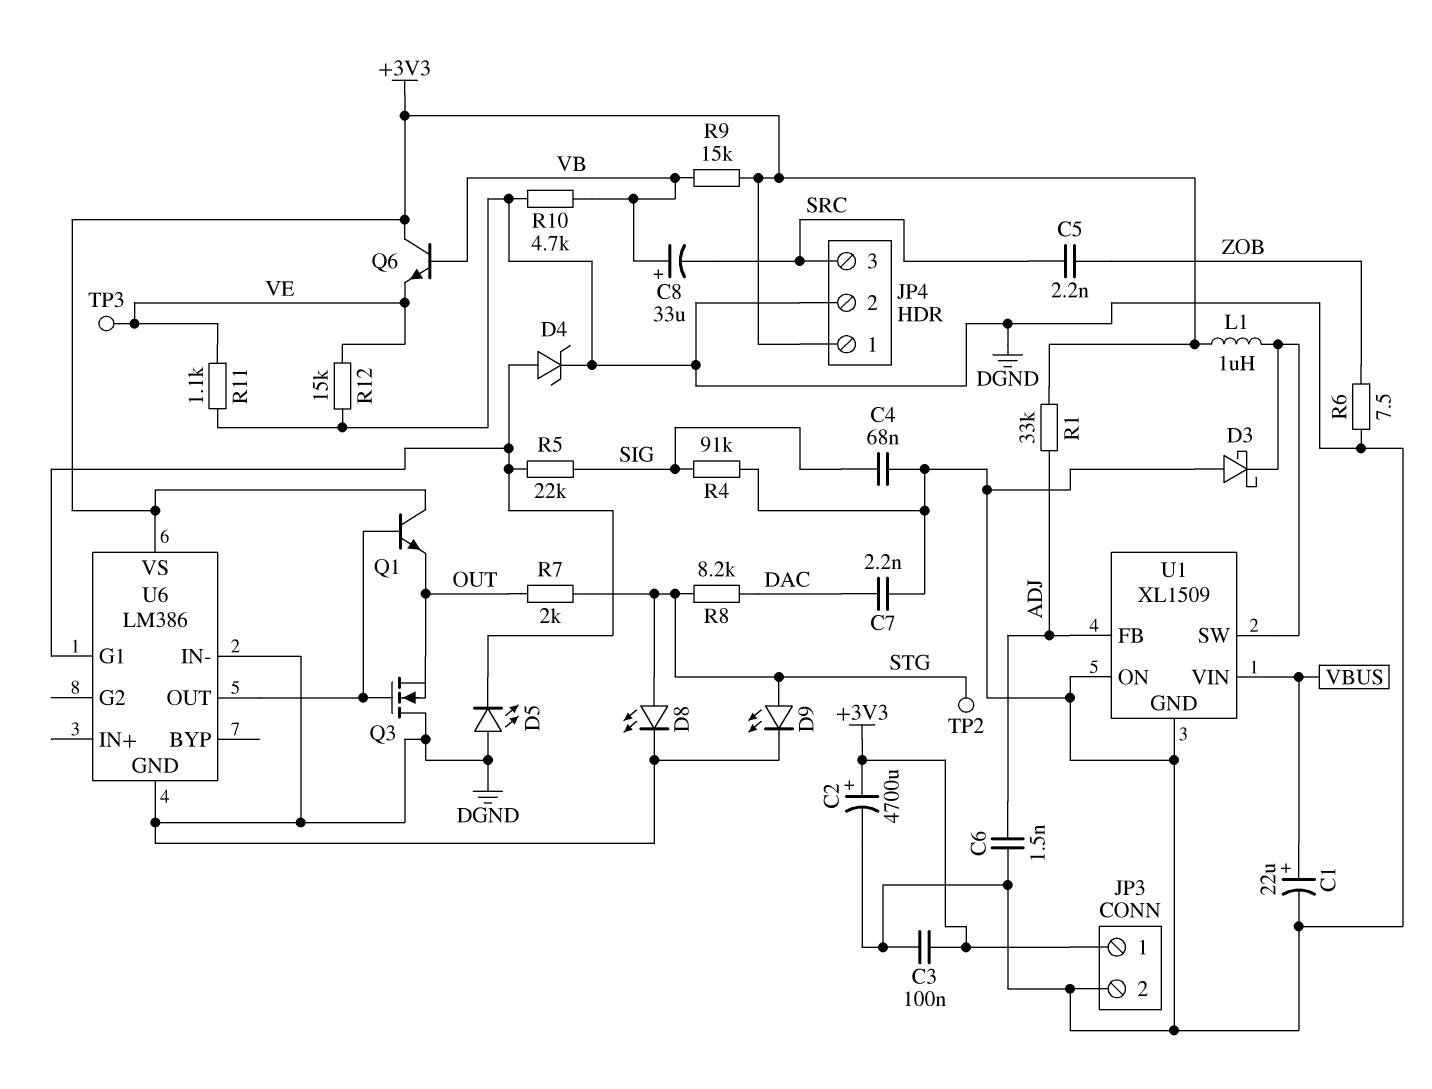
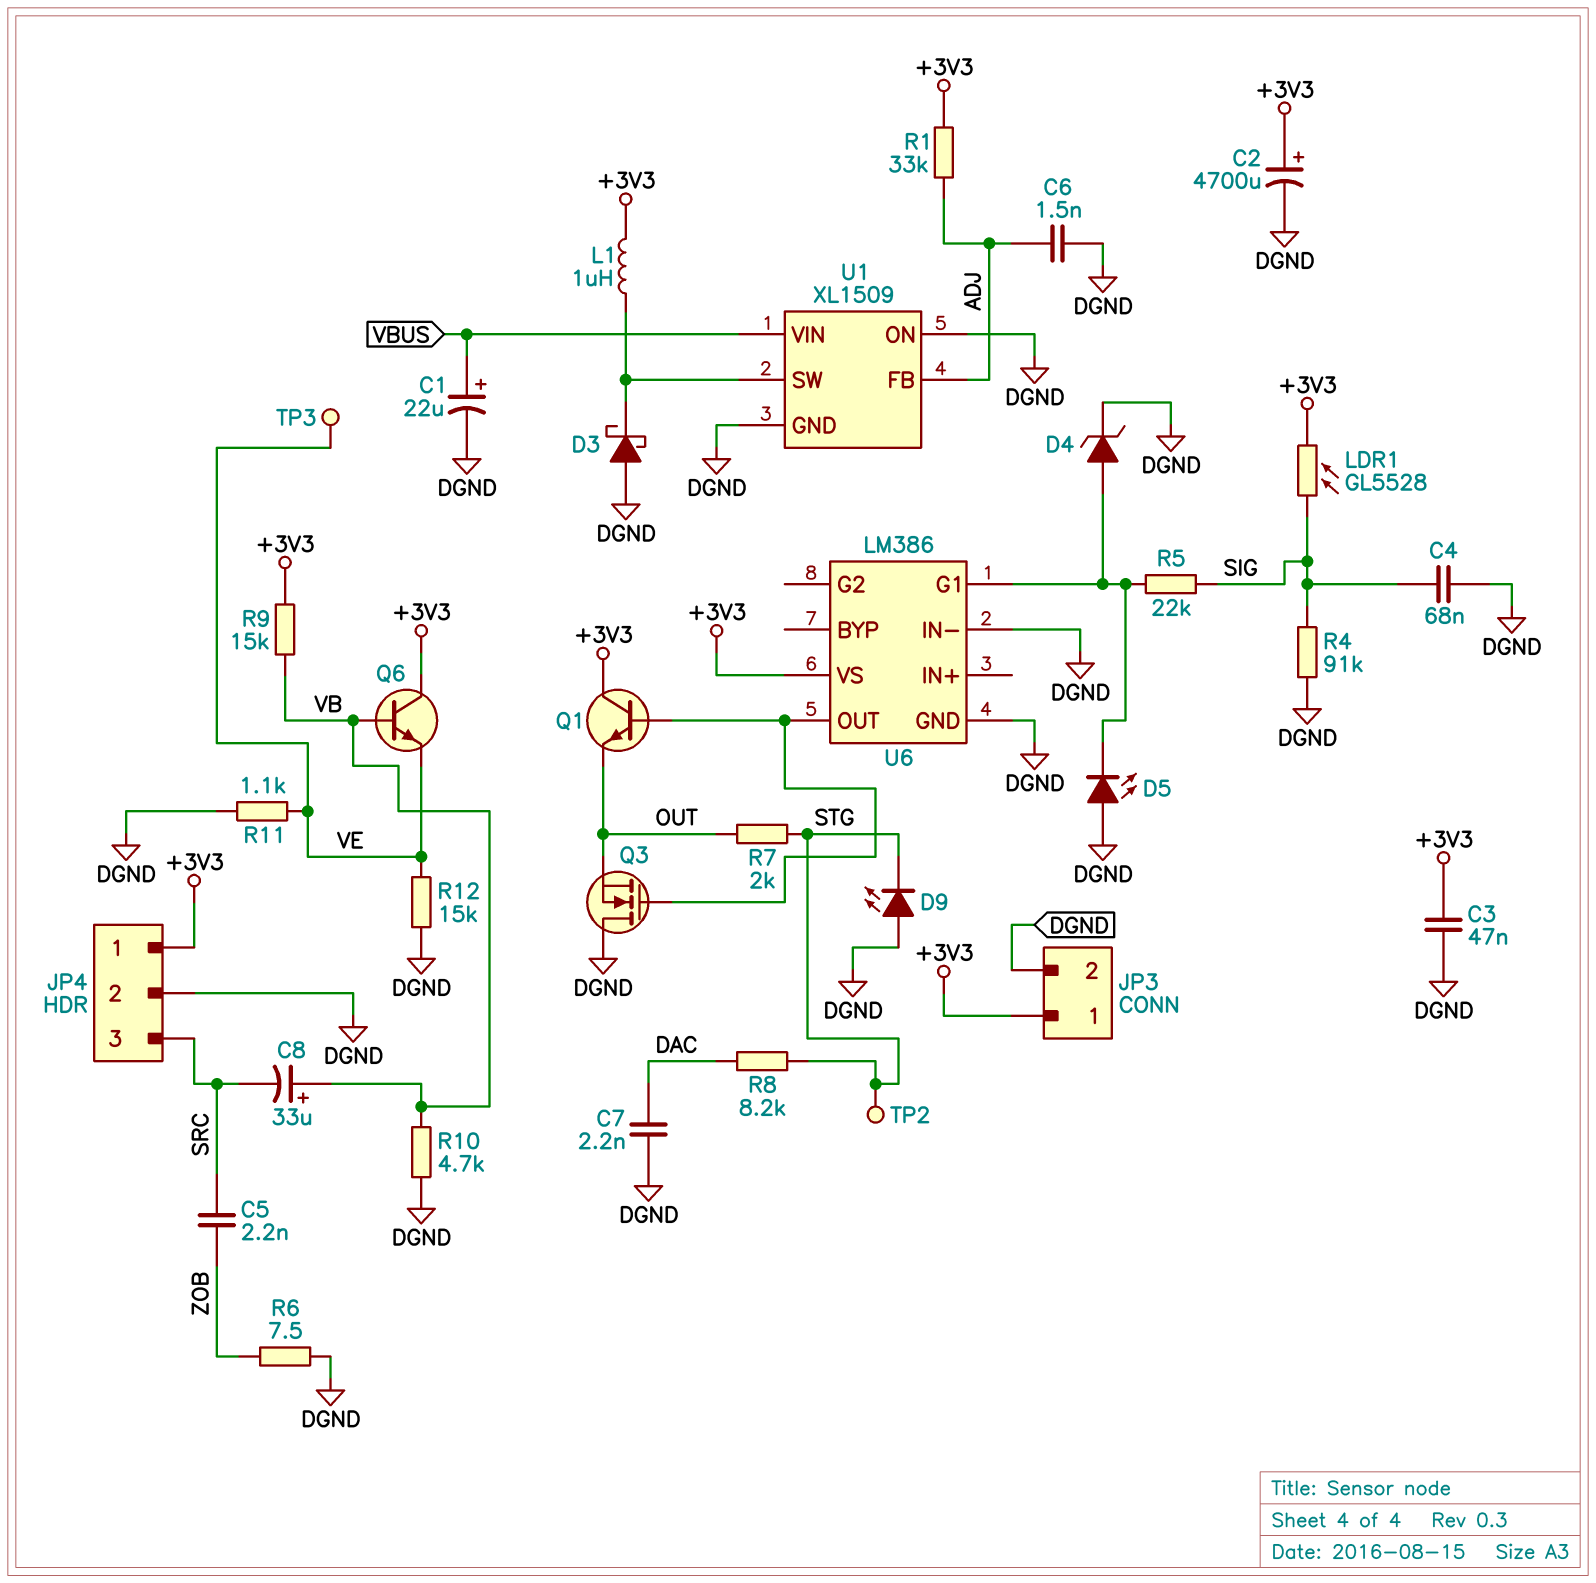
C3: 100nF (+3V3, DGND) -> 47nF (+3V3, DGND)
D8: LED (A STG, K DGND) -> none
D9: LED (A STG, K DGND) -> LED (A DGND, K STG)
LDR1: none -> GL5528 (+3V3, SIG)

